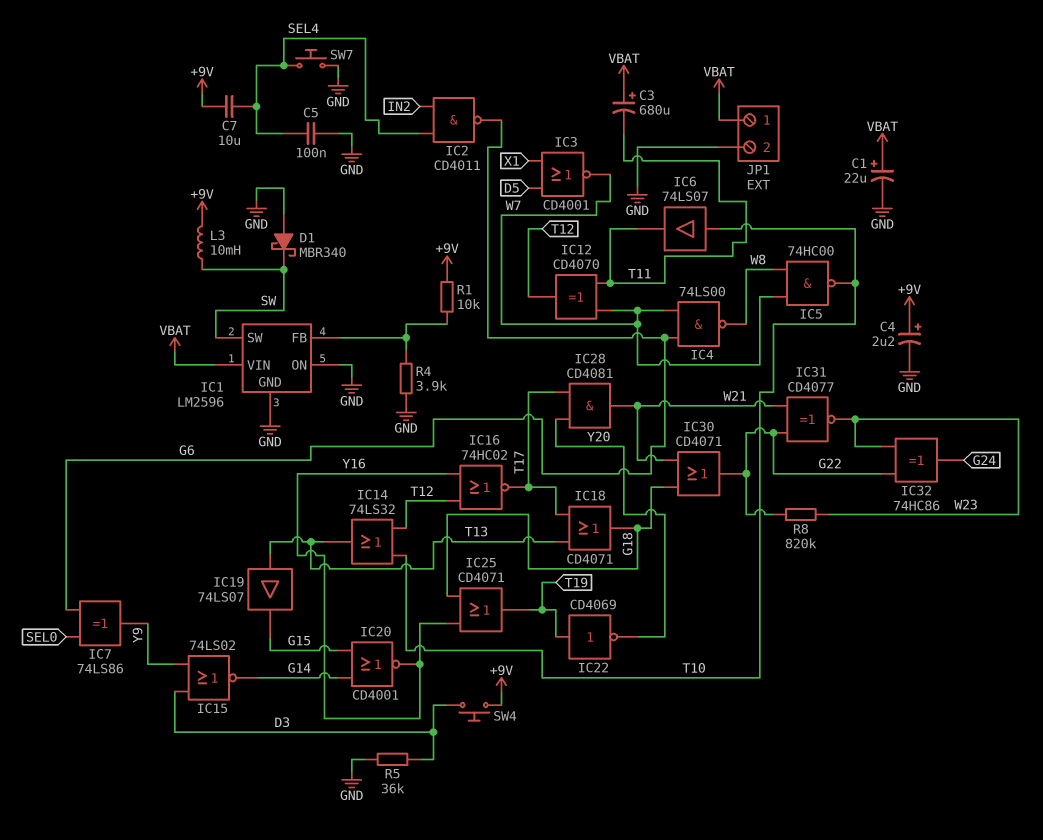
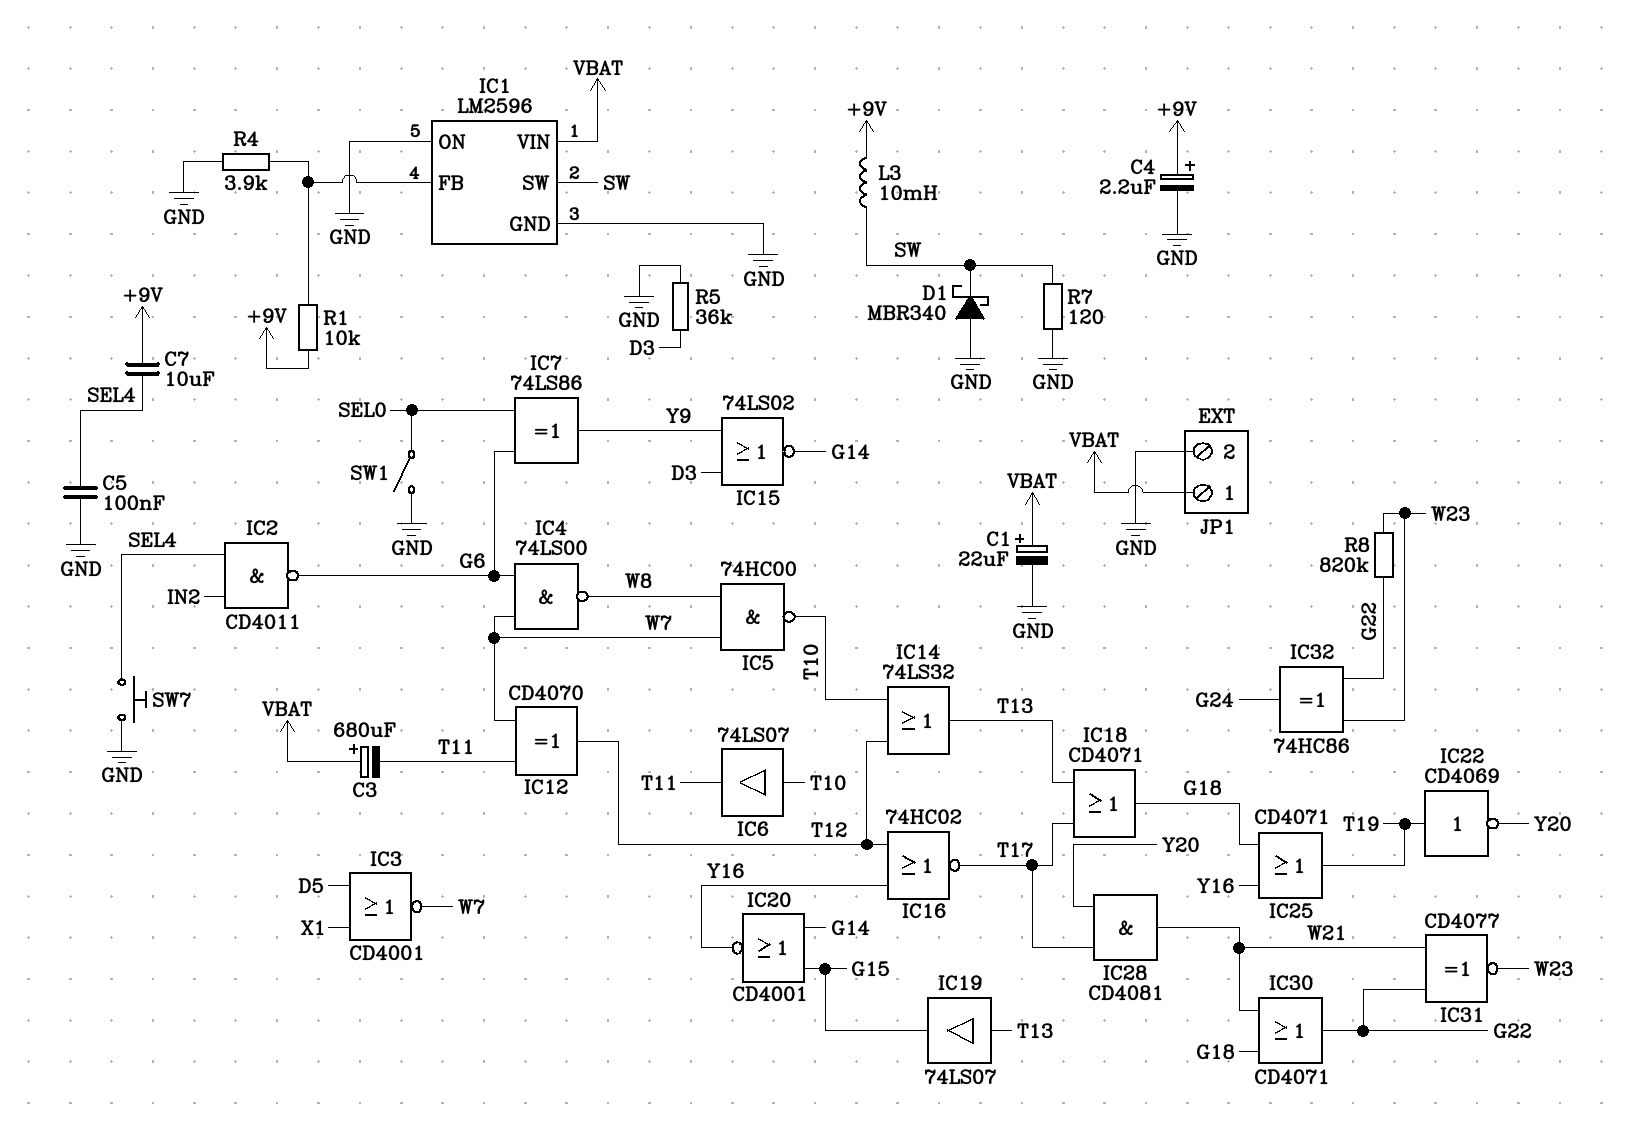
R7: none -> 120 (GND, SW)
SW1: none -> switch (GND, SEL0)
SW4: button (+9V, D3) -> none

